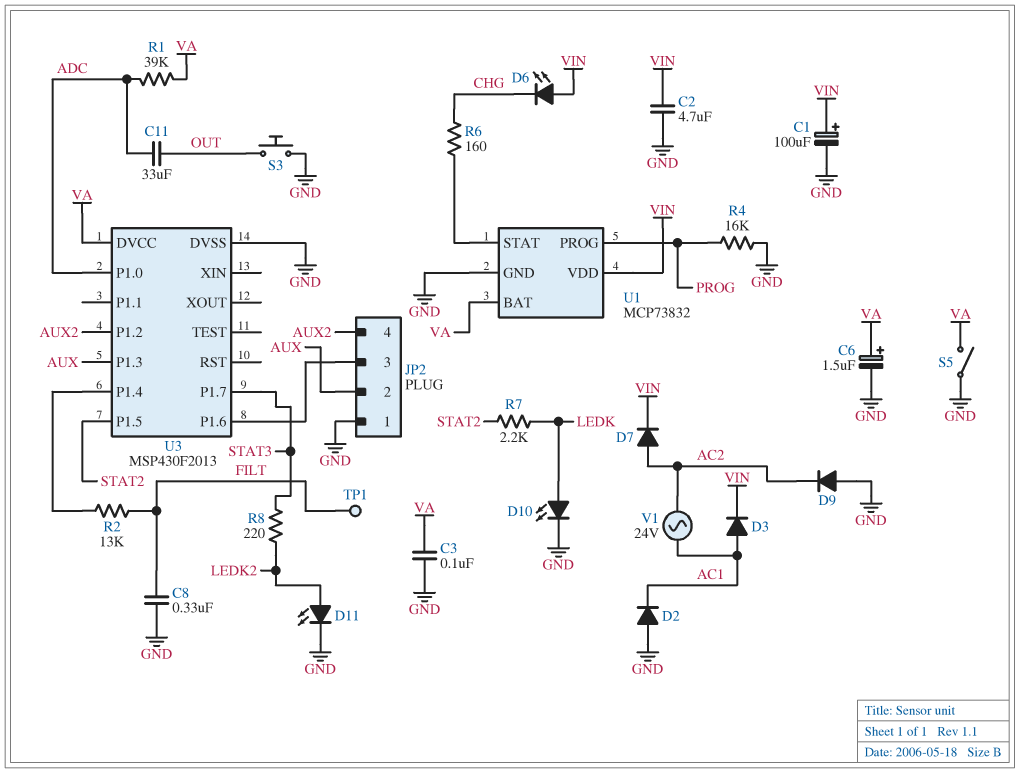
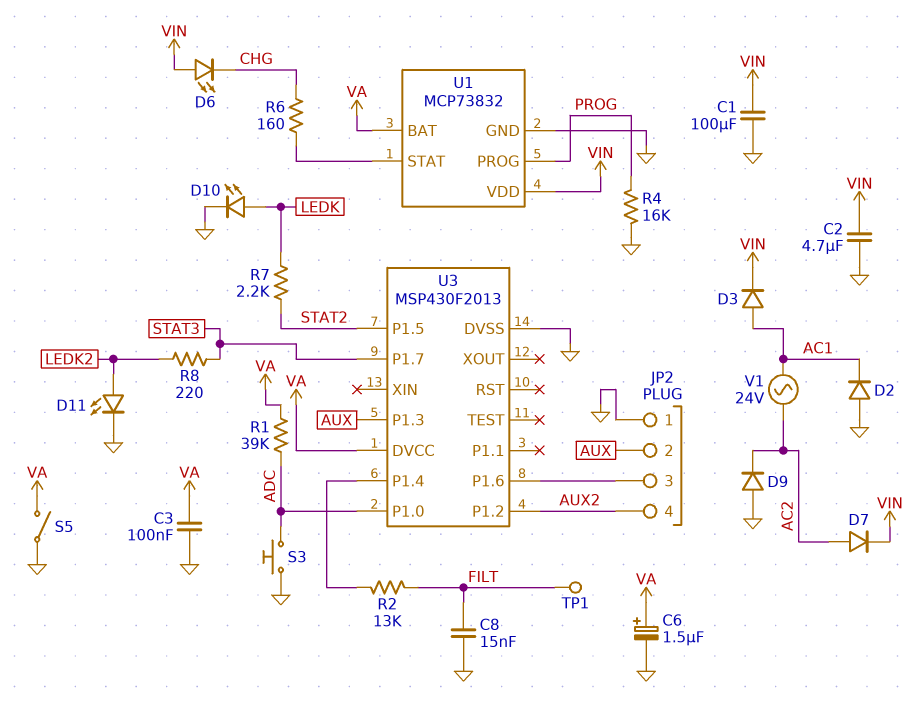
C1: 100uF (plus VIN, minus GND) -> 100uF (GND, VIN)
C8: 330nF (FILT, GND) -> 15nF (FILT, GND)
C11: 33uF (ADC, OUT) -> none
S3: button (GND, OUT) -> button (ADC, GND)

